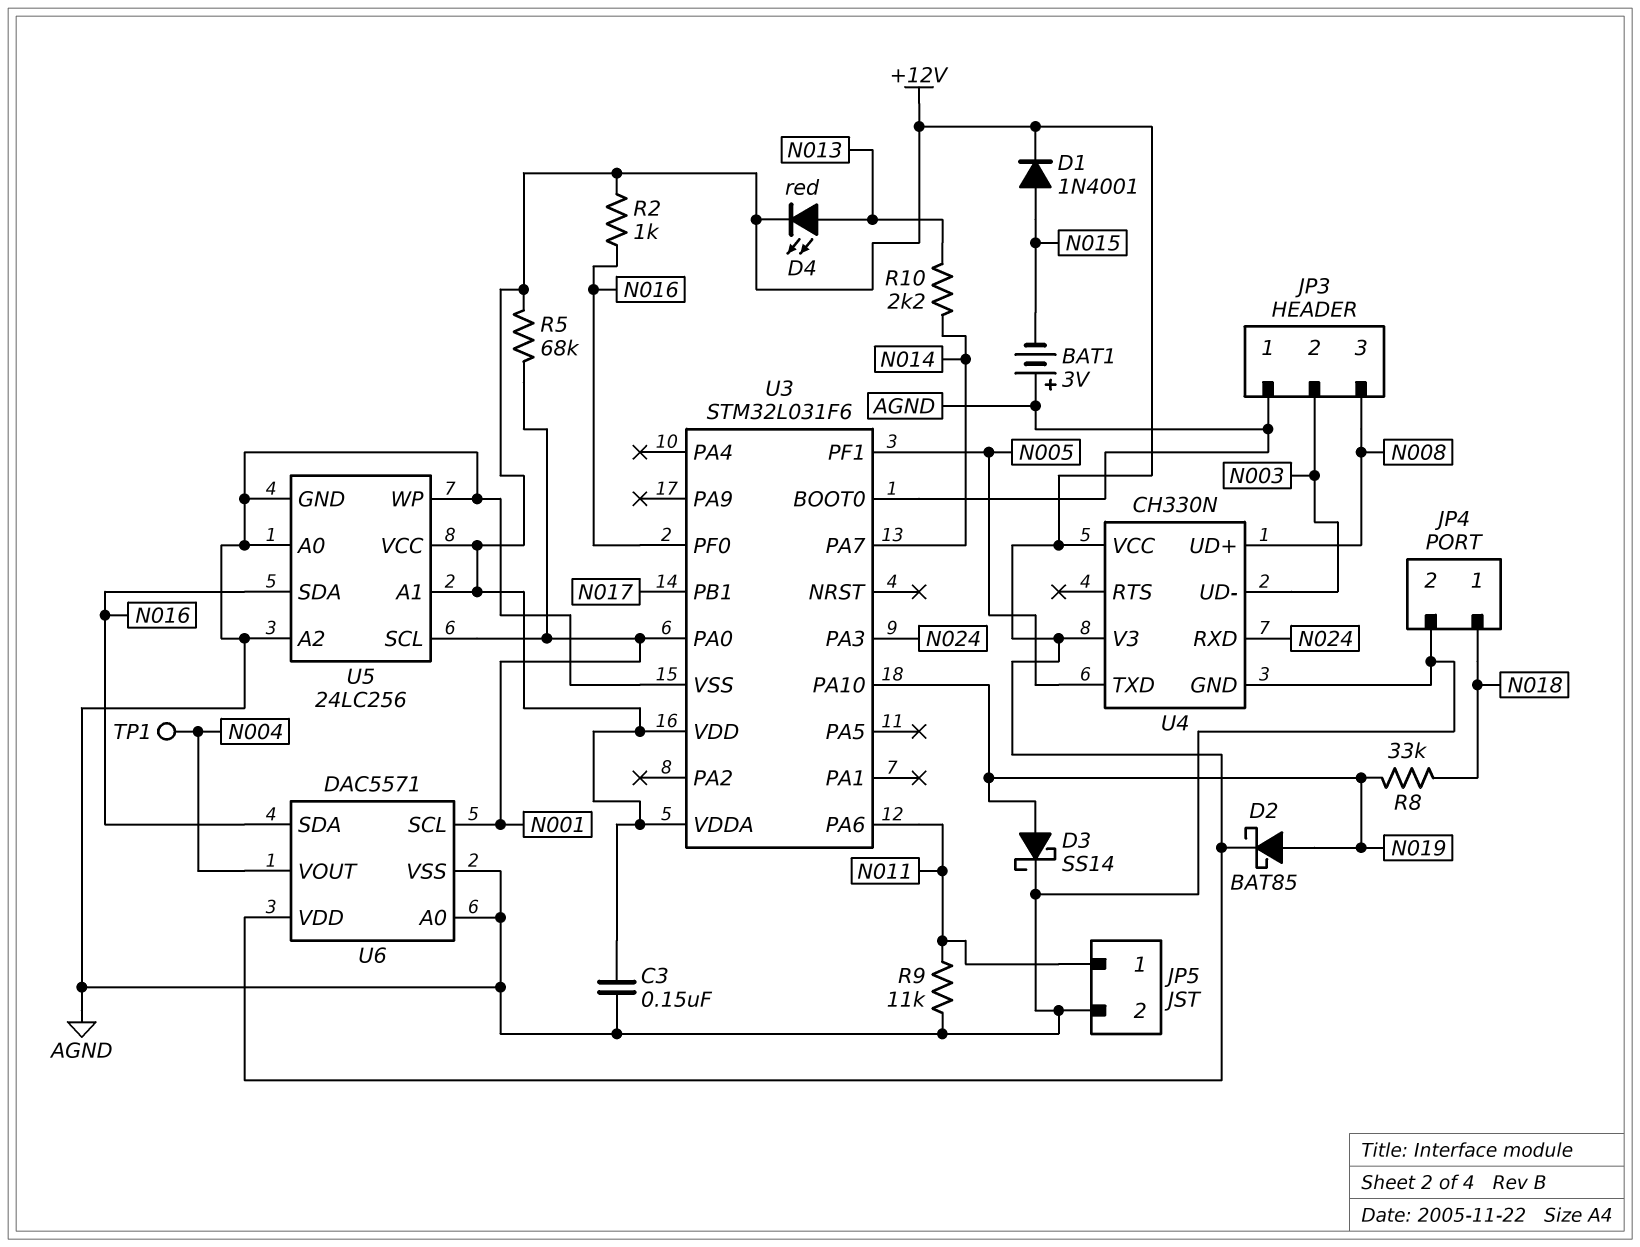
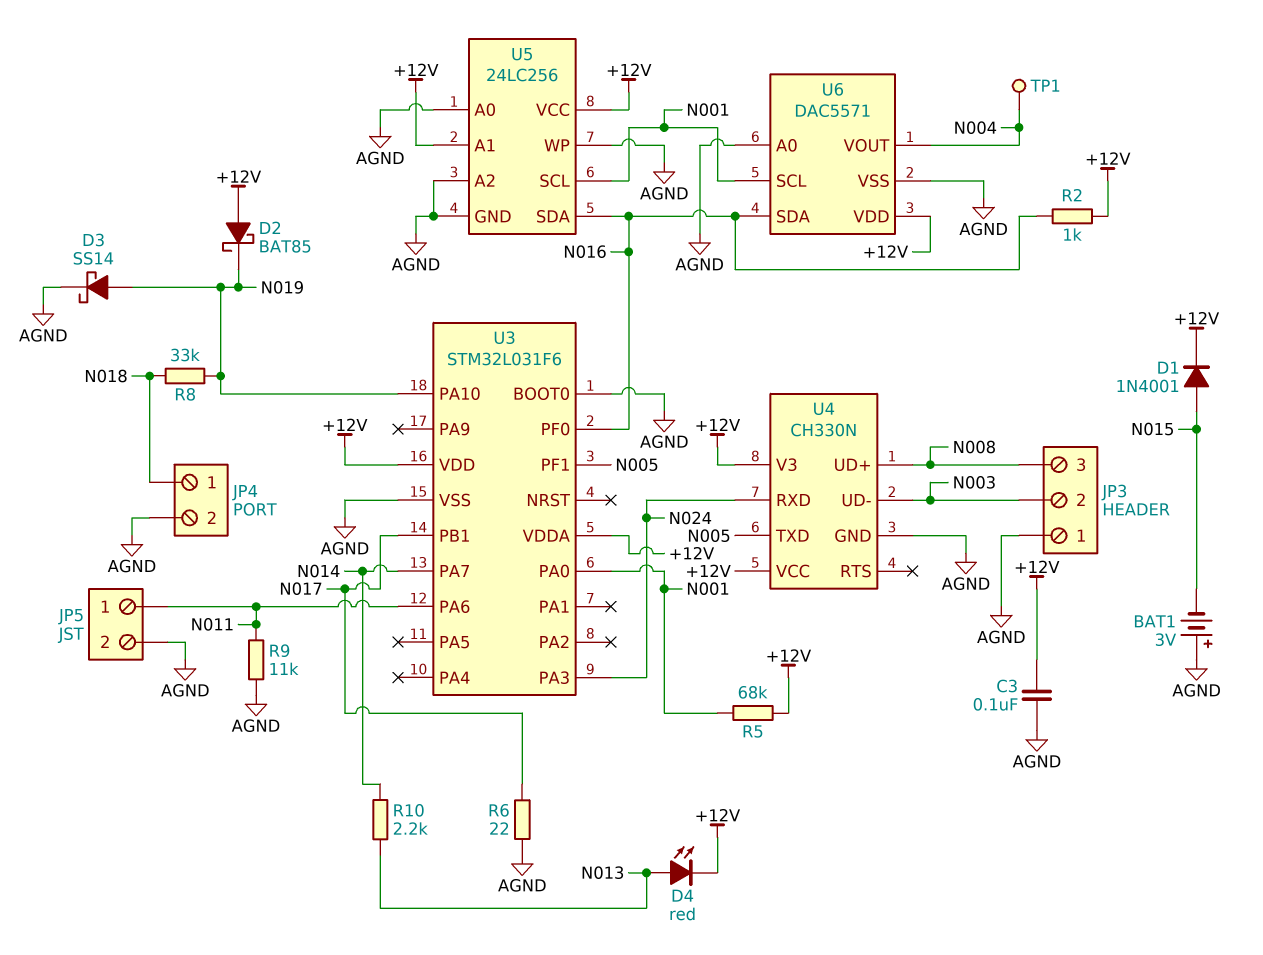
C3: 150nF (+12V, AGND) -> 100nF (+12V, AGND)
D2: schottky BAT85 (A N019, K +12V) -> schottky BAT85 (A +12V, K N019)
R6: none -> 22 (AGND, N017)

